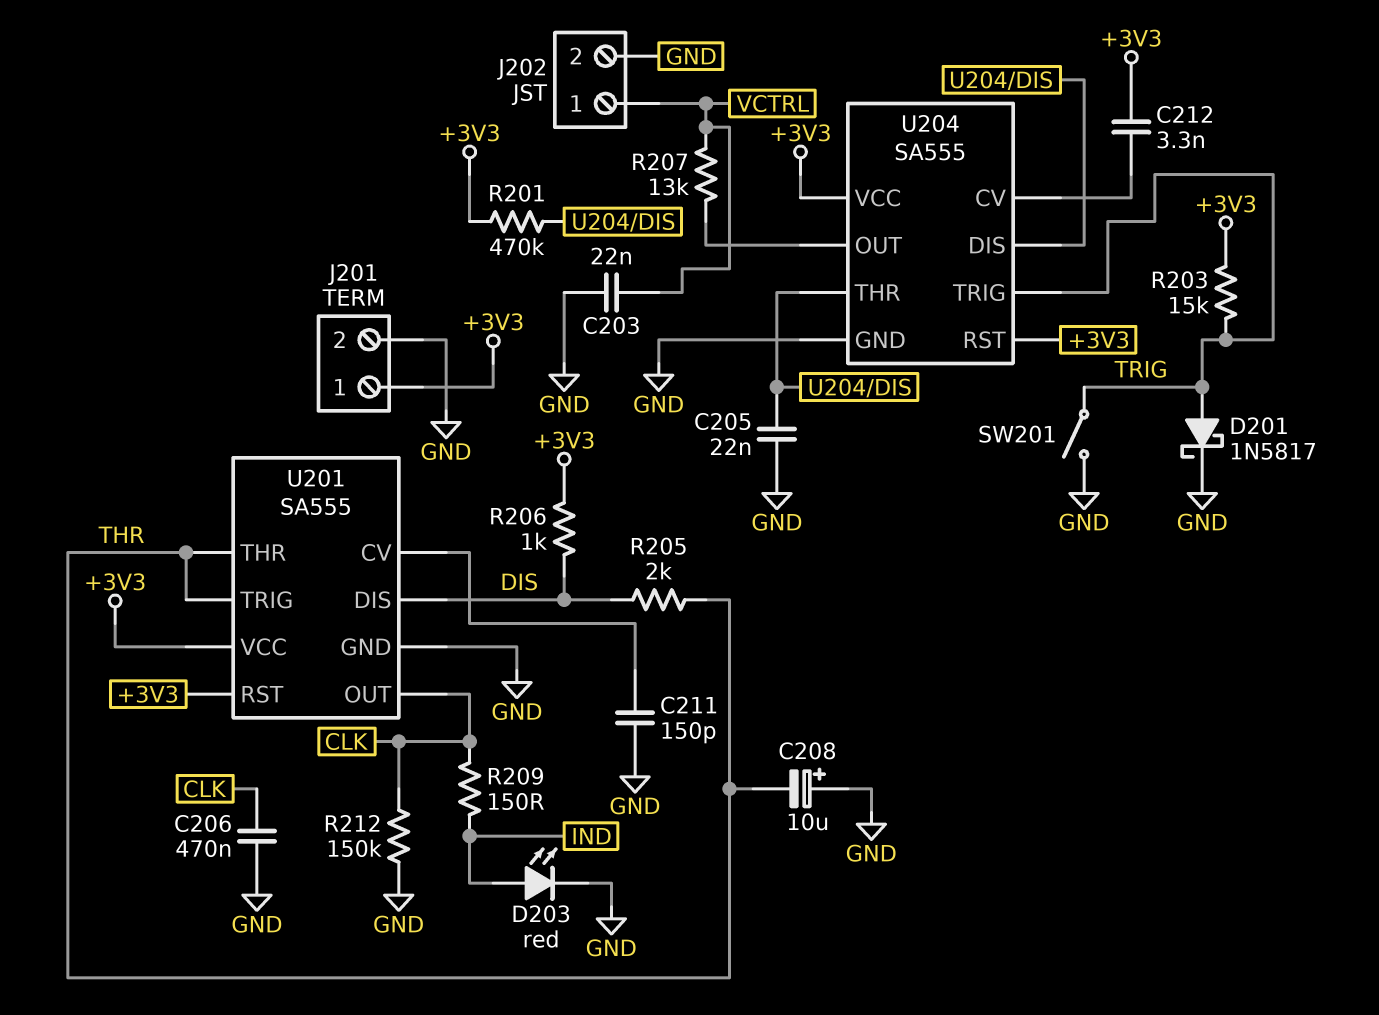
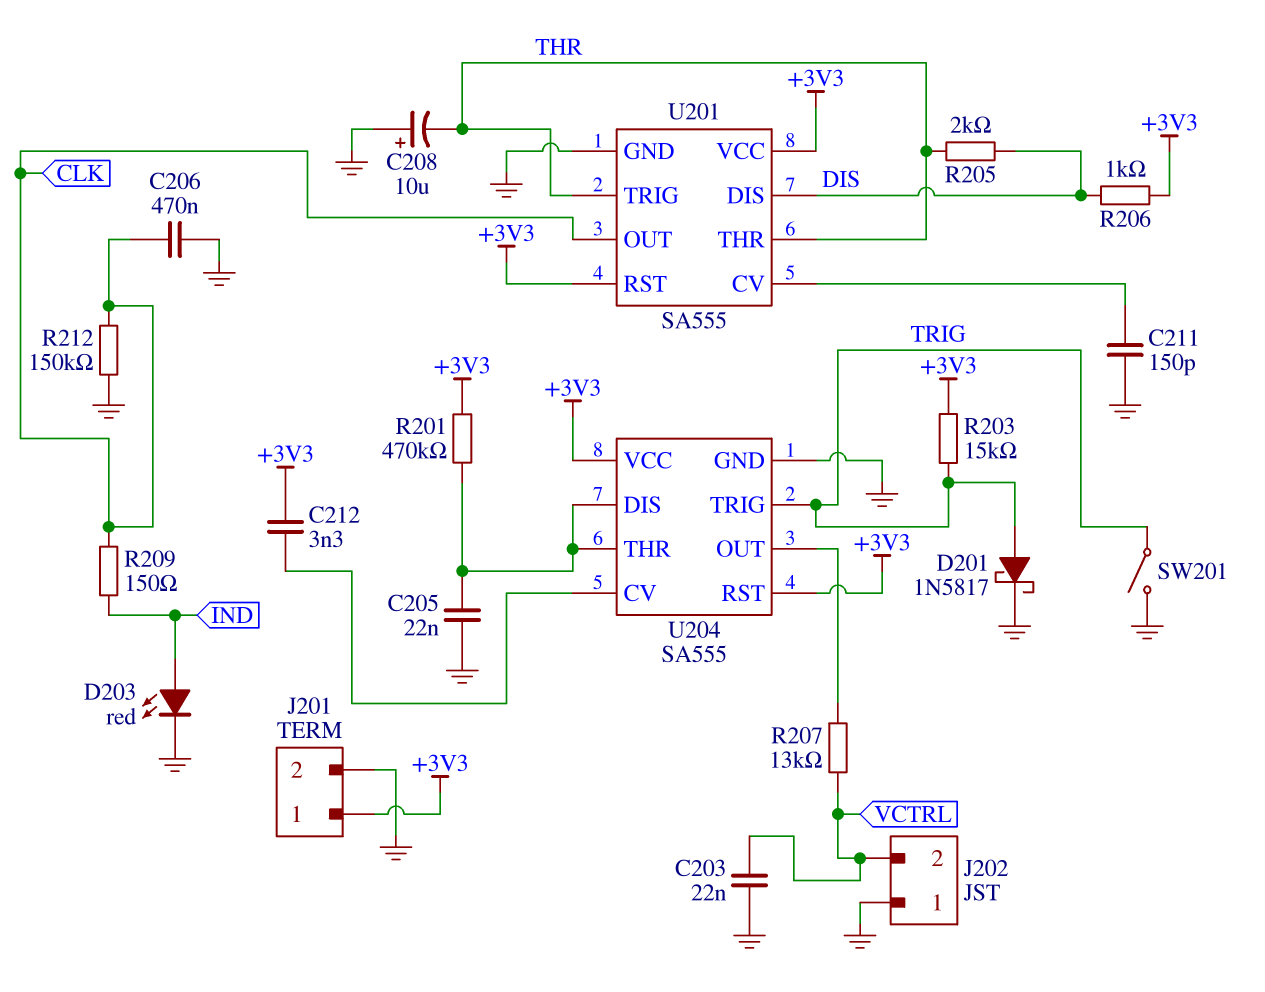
J202 pin 1: VCTRL -> GND
J202 pin 2: GND -> VCTRL

